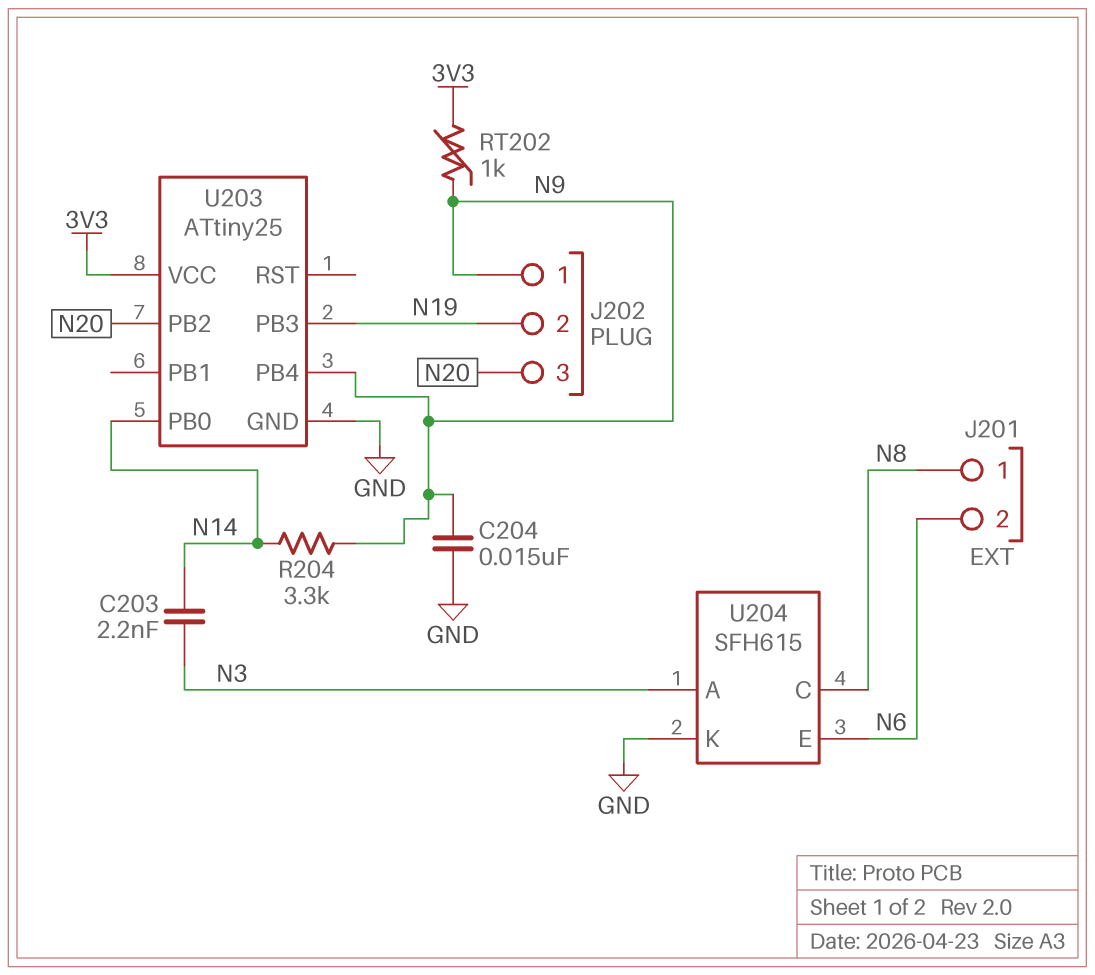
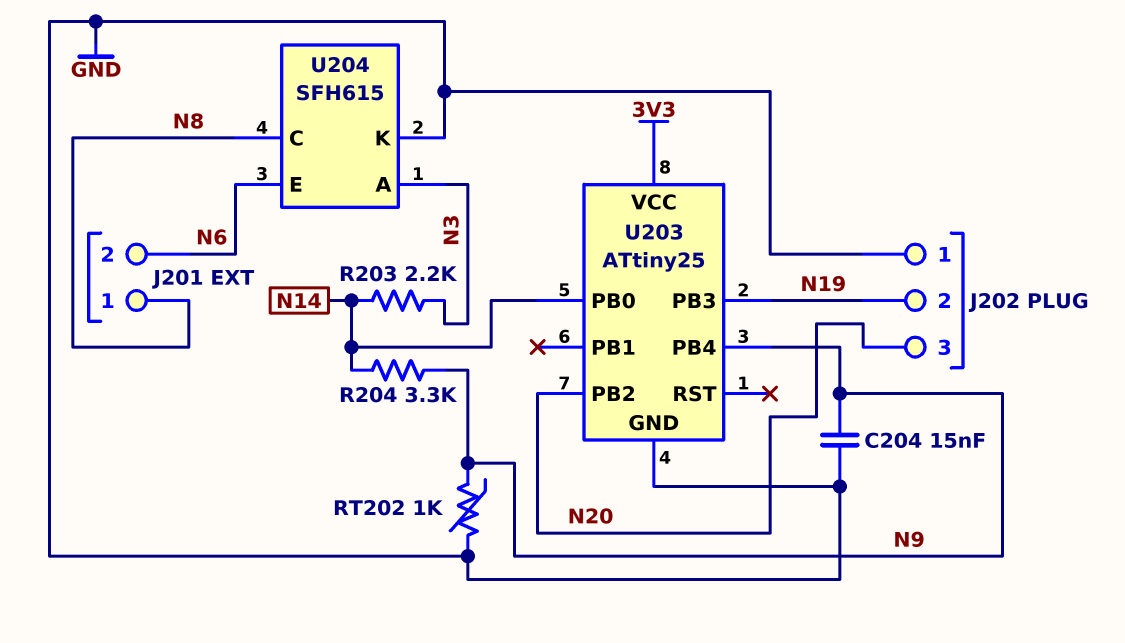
C203: 2.2nF (N3, N14) -> none
J202 pin 1: N9 -> GND
R203: none -> 2.2k (N3, N14)
RT202: 1k (3V3, N9) -> 1k (GND, N9)

